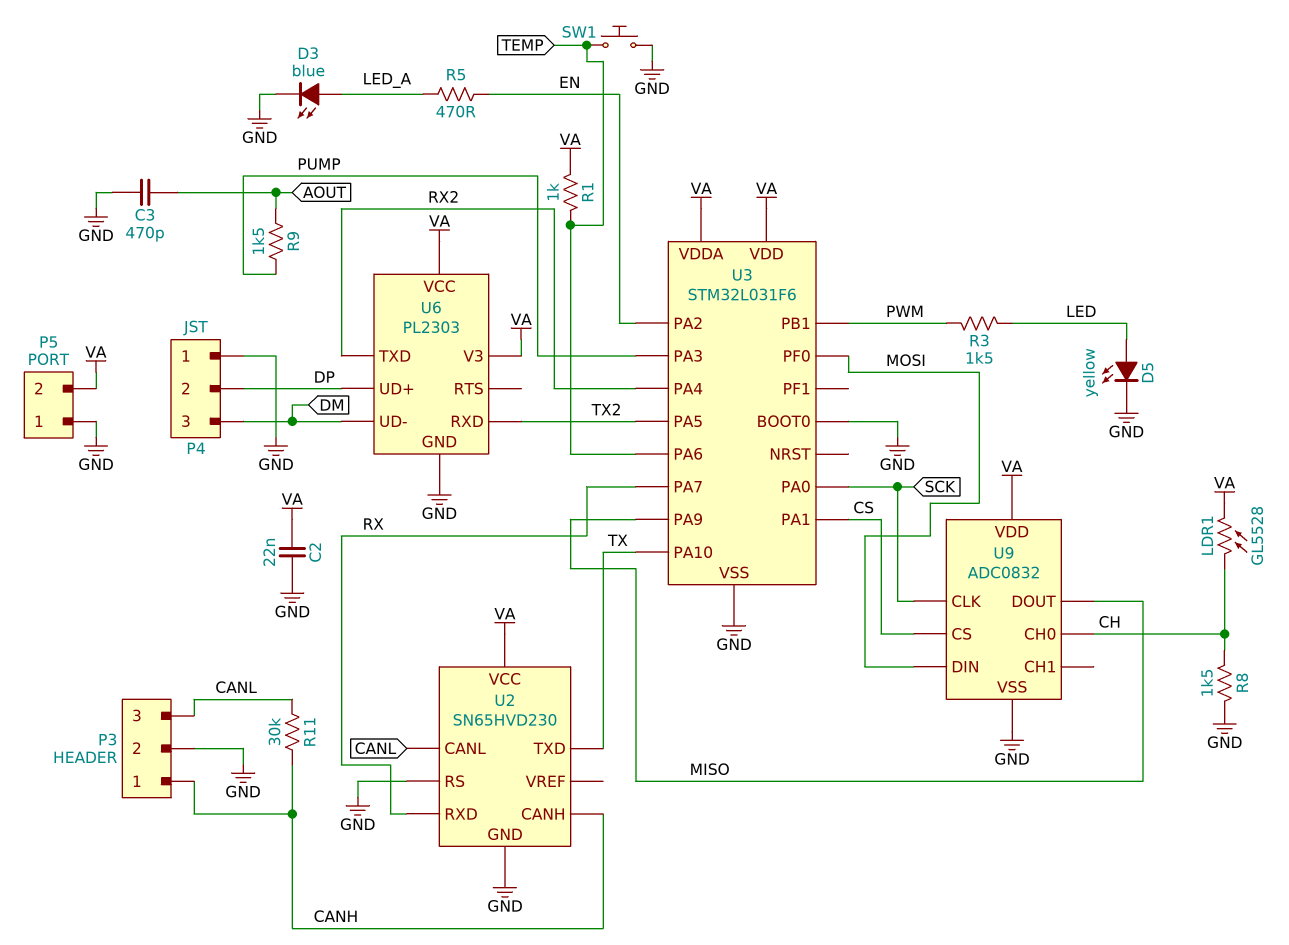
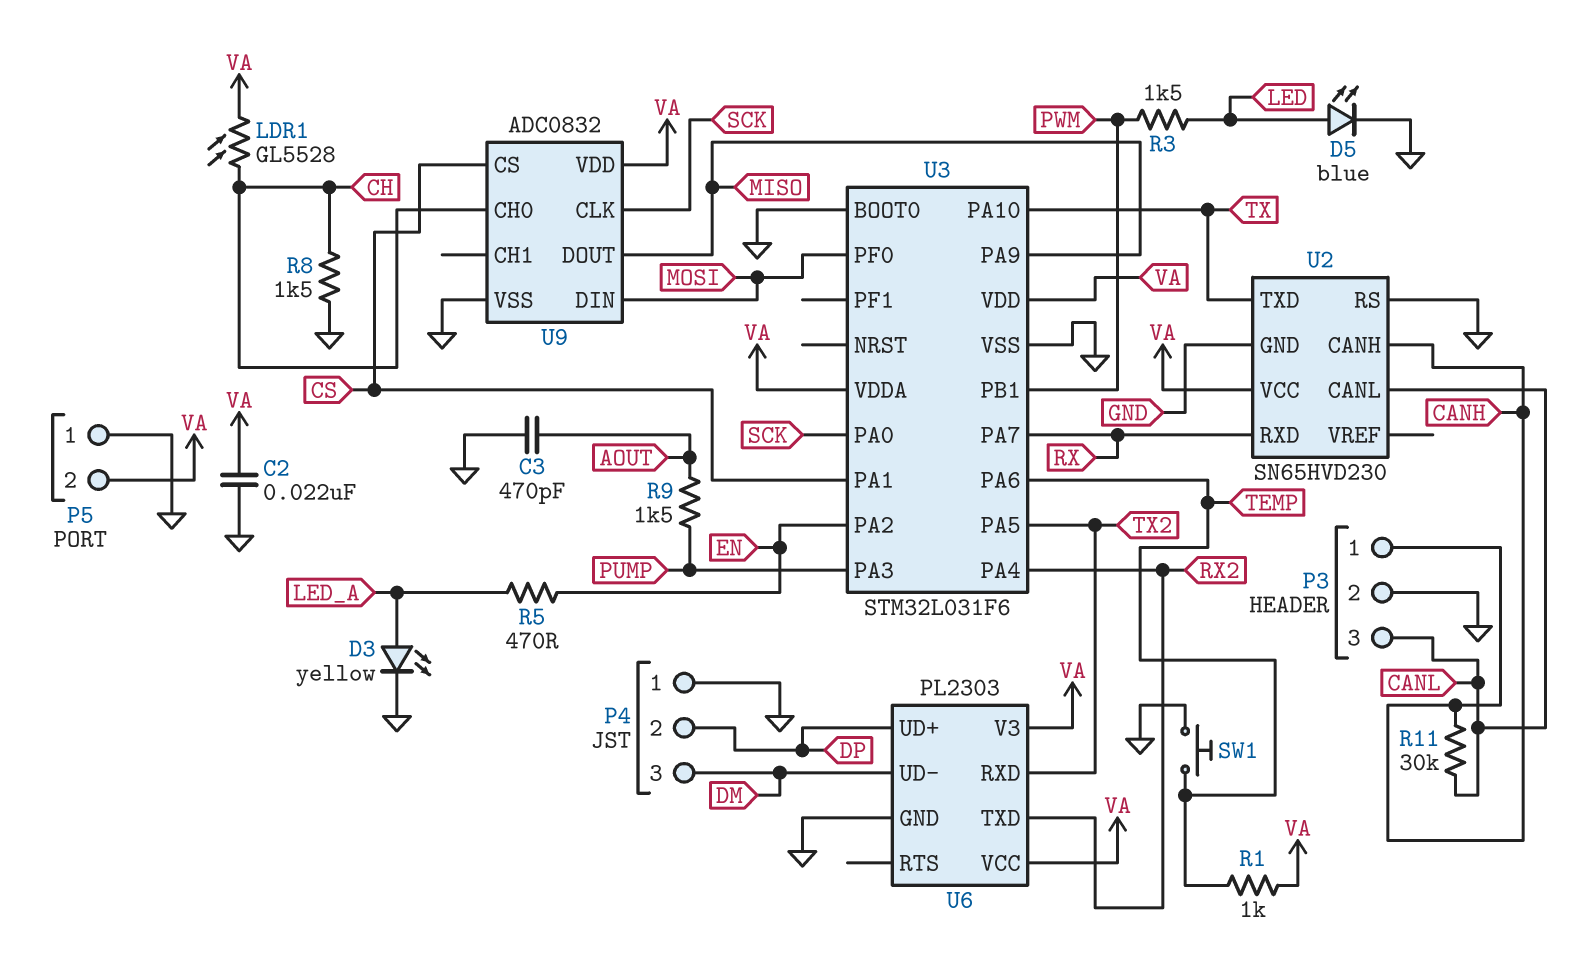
D3: LED blue (A LED_A, K GND) -> LED yellow (A LED_A, K GND)
D5: LED yellow (A LED, K GND) -> LED blue (A LED, K GND)

